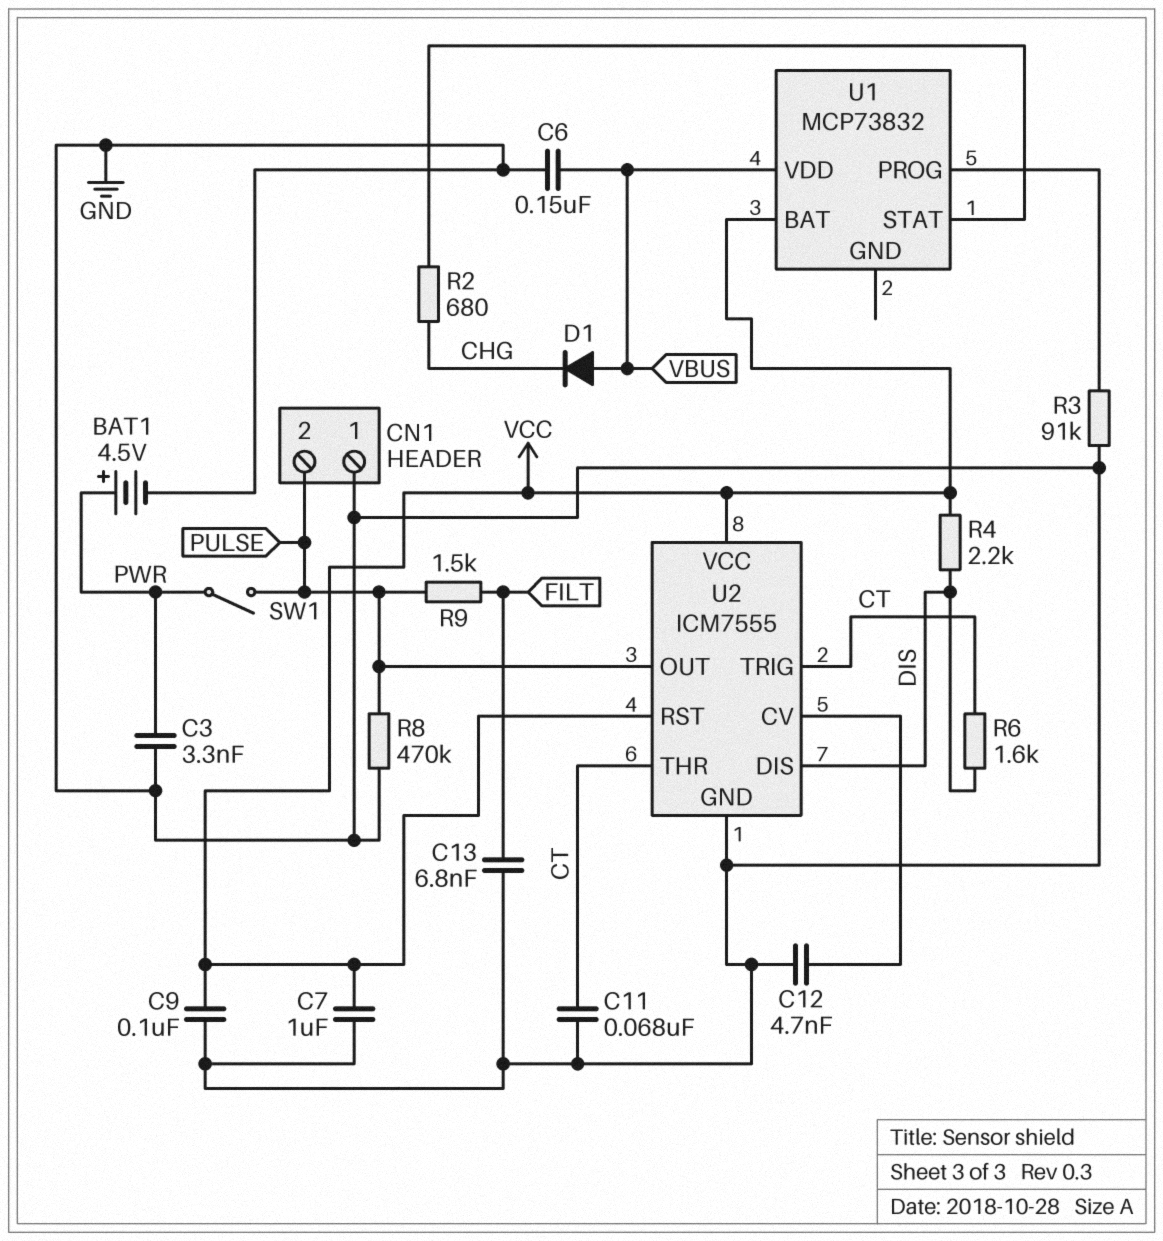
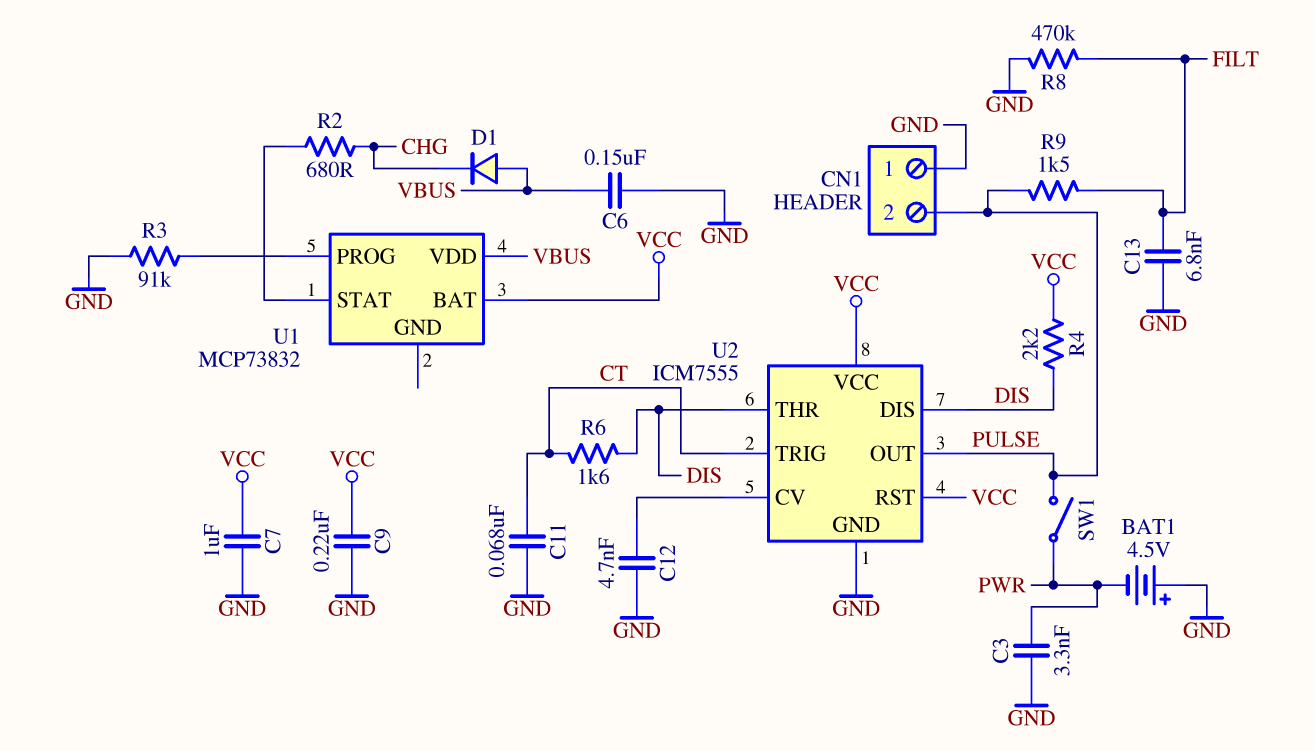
BAT1: 4.5V (plus PWR, minus GND) -> 4.5V (plus GND, minus PWR)
C9: 100nF (GND, VCC) -> 220nF (GND, VCC)
R8: 470k (GND, PULSE) -> 470k (FILT, GND)
U2 pin THR: CT -> DIS

